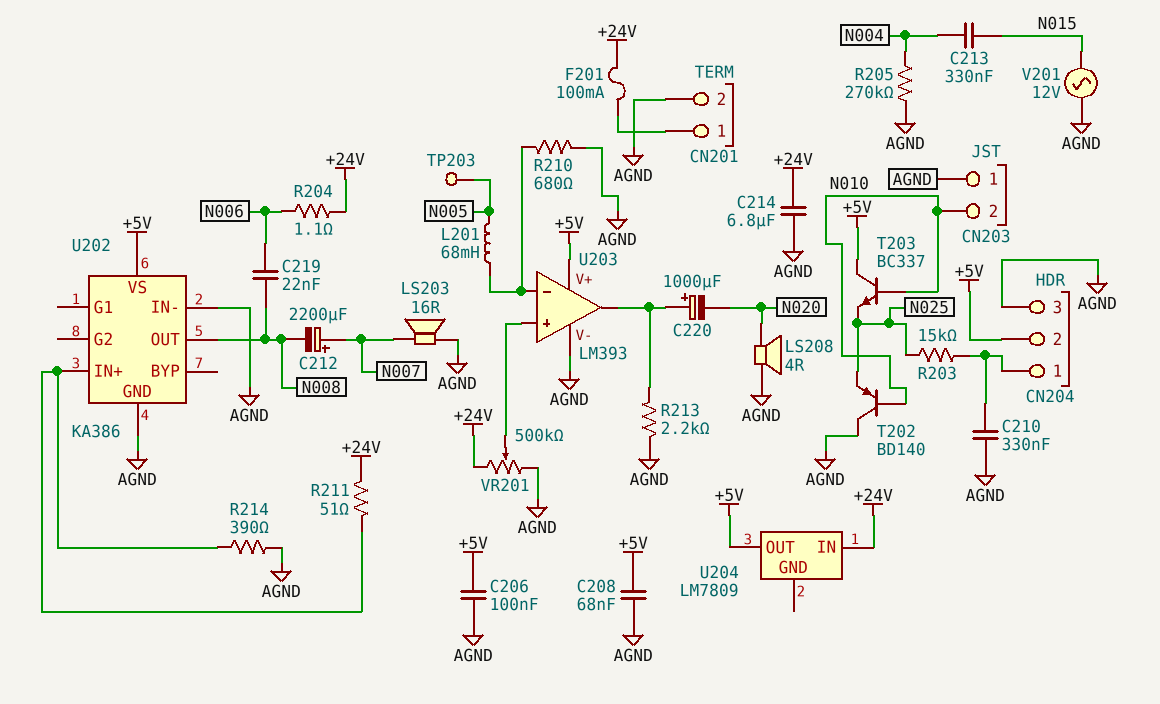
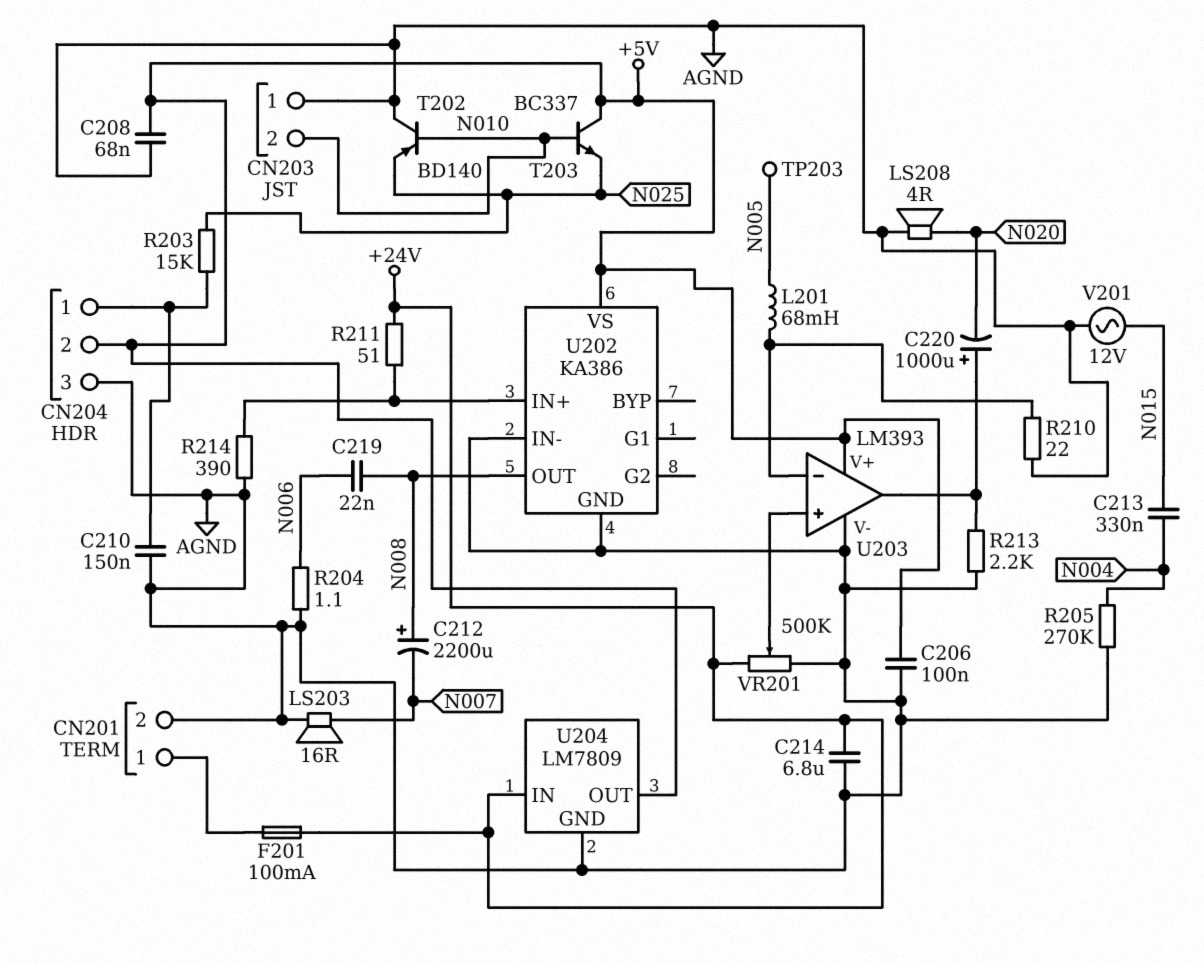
C210: 330nF (AGND, CN204/1) -> 150nF (AGND, CN204/1)
C212: 2200uF (plus N007, minus N008) -> 2200uF (plus N008, minus N007)
R204: 1.1 (+24V, N006) -> 1.1 (AGND, N006)
R210: 680 (AGND, U203/in-) -> 22 (AGND, U203/in-)
U204 pin GND: none -> AGND

